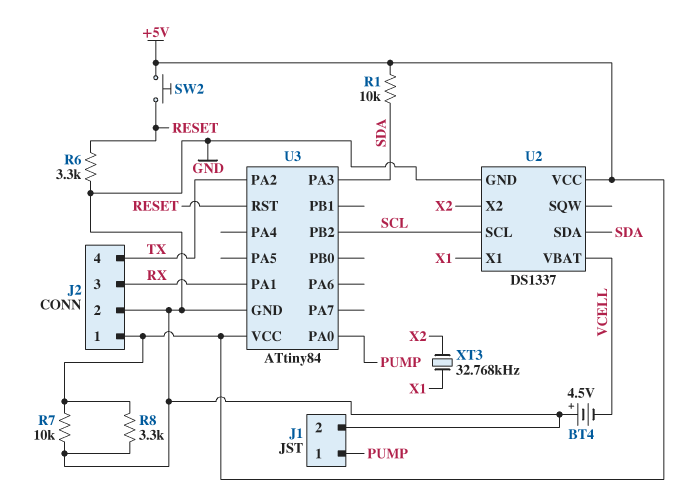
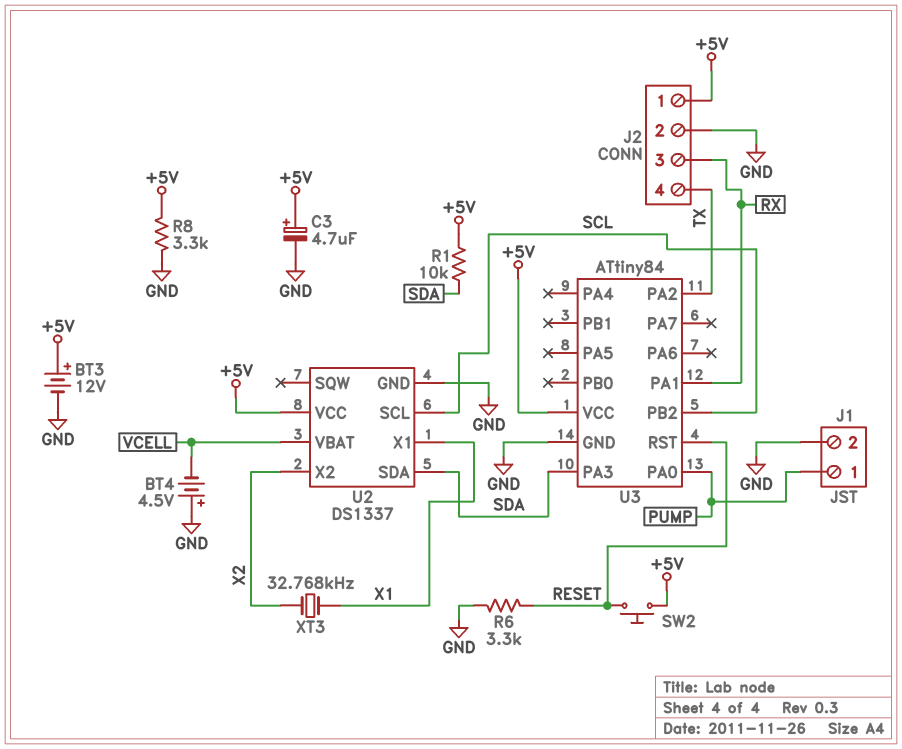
BT3: none -> 12V (plus +5V, minus GND)
C3: none -> 4.7uF (plus +5V, minus GND)
R7: 10k (+5V, GND) -> none

